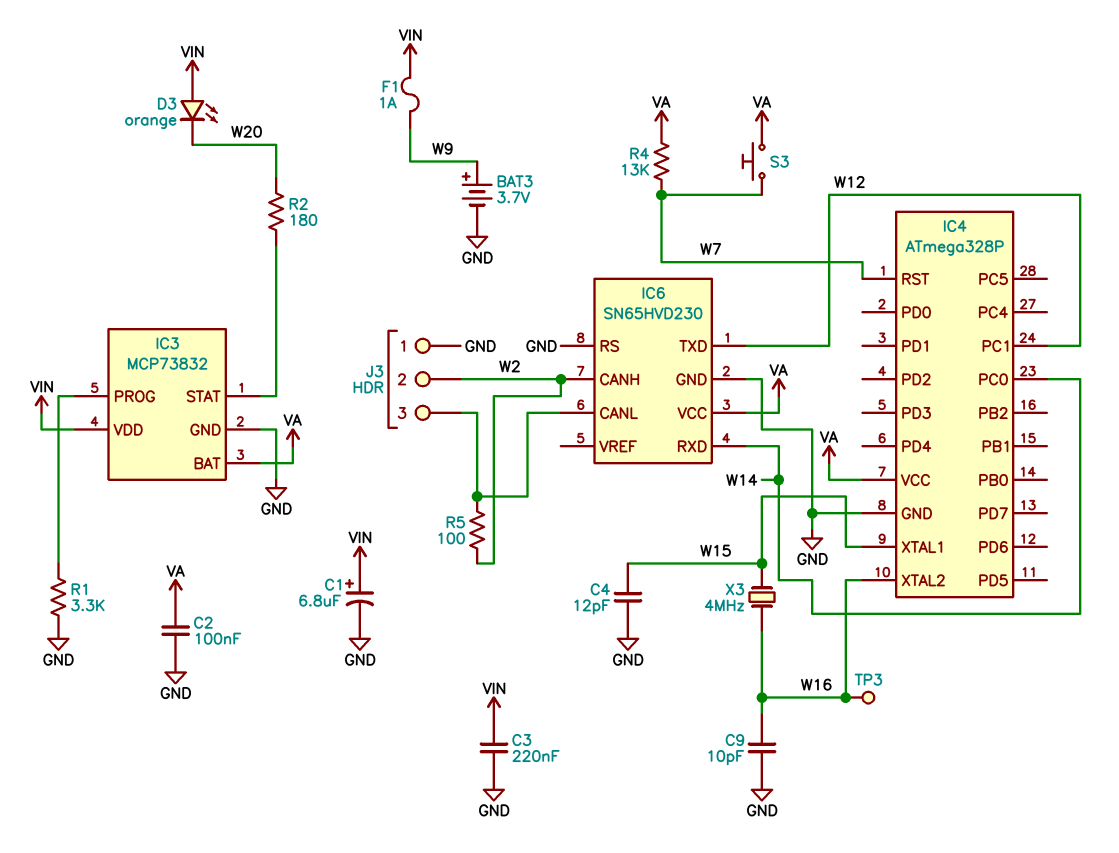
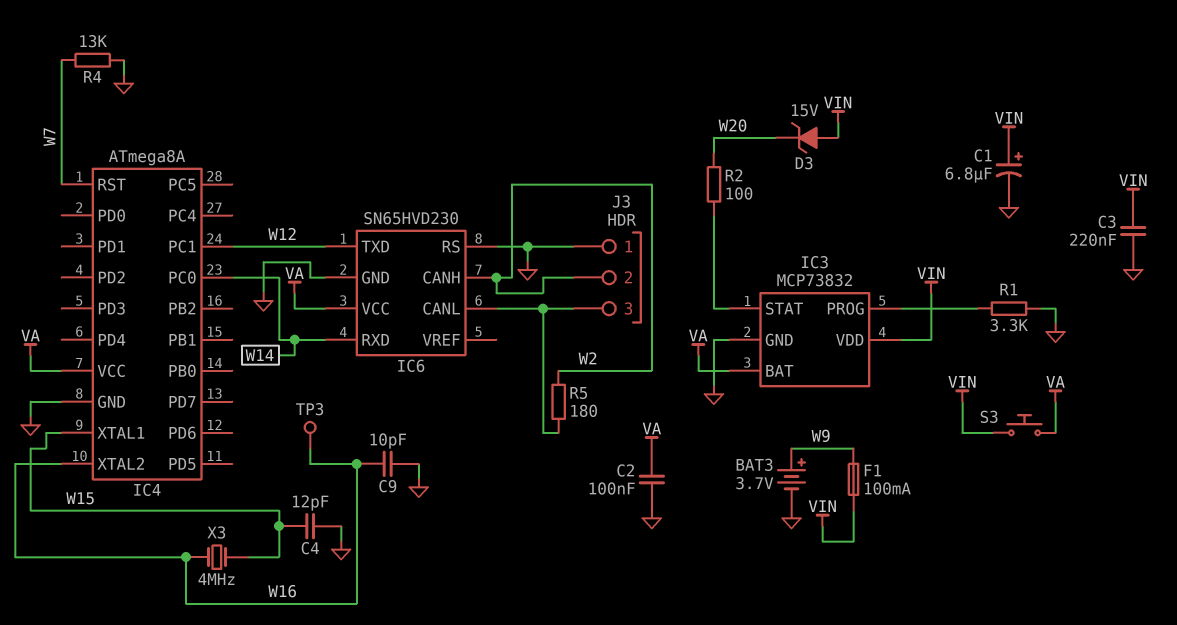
D3: LED orange (A VIN, K W20) -> zener 15V (A VIN, K W20)
F1: 1A (VIN, W9) -> 100mA (VIN, W9)
IC4: ATmega328P -> ATmega8A
R2: 180 (IC3/STAT, W20) -> 100 (IC3/STAT, W20)
R4: 13k (VA, W7) -> 13k (GND, W7)
R5: 100 (IC6/CANL, W2) -> 180 (IC6/CANL, W2)
S3: button (VA, W7) -> button (VA, VIN)

